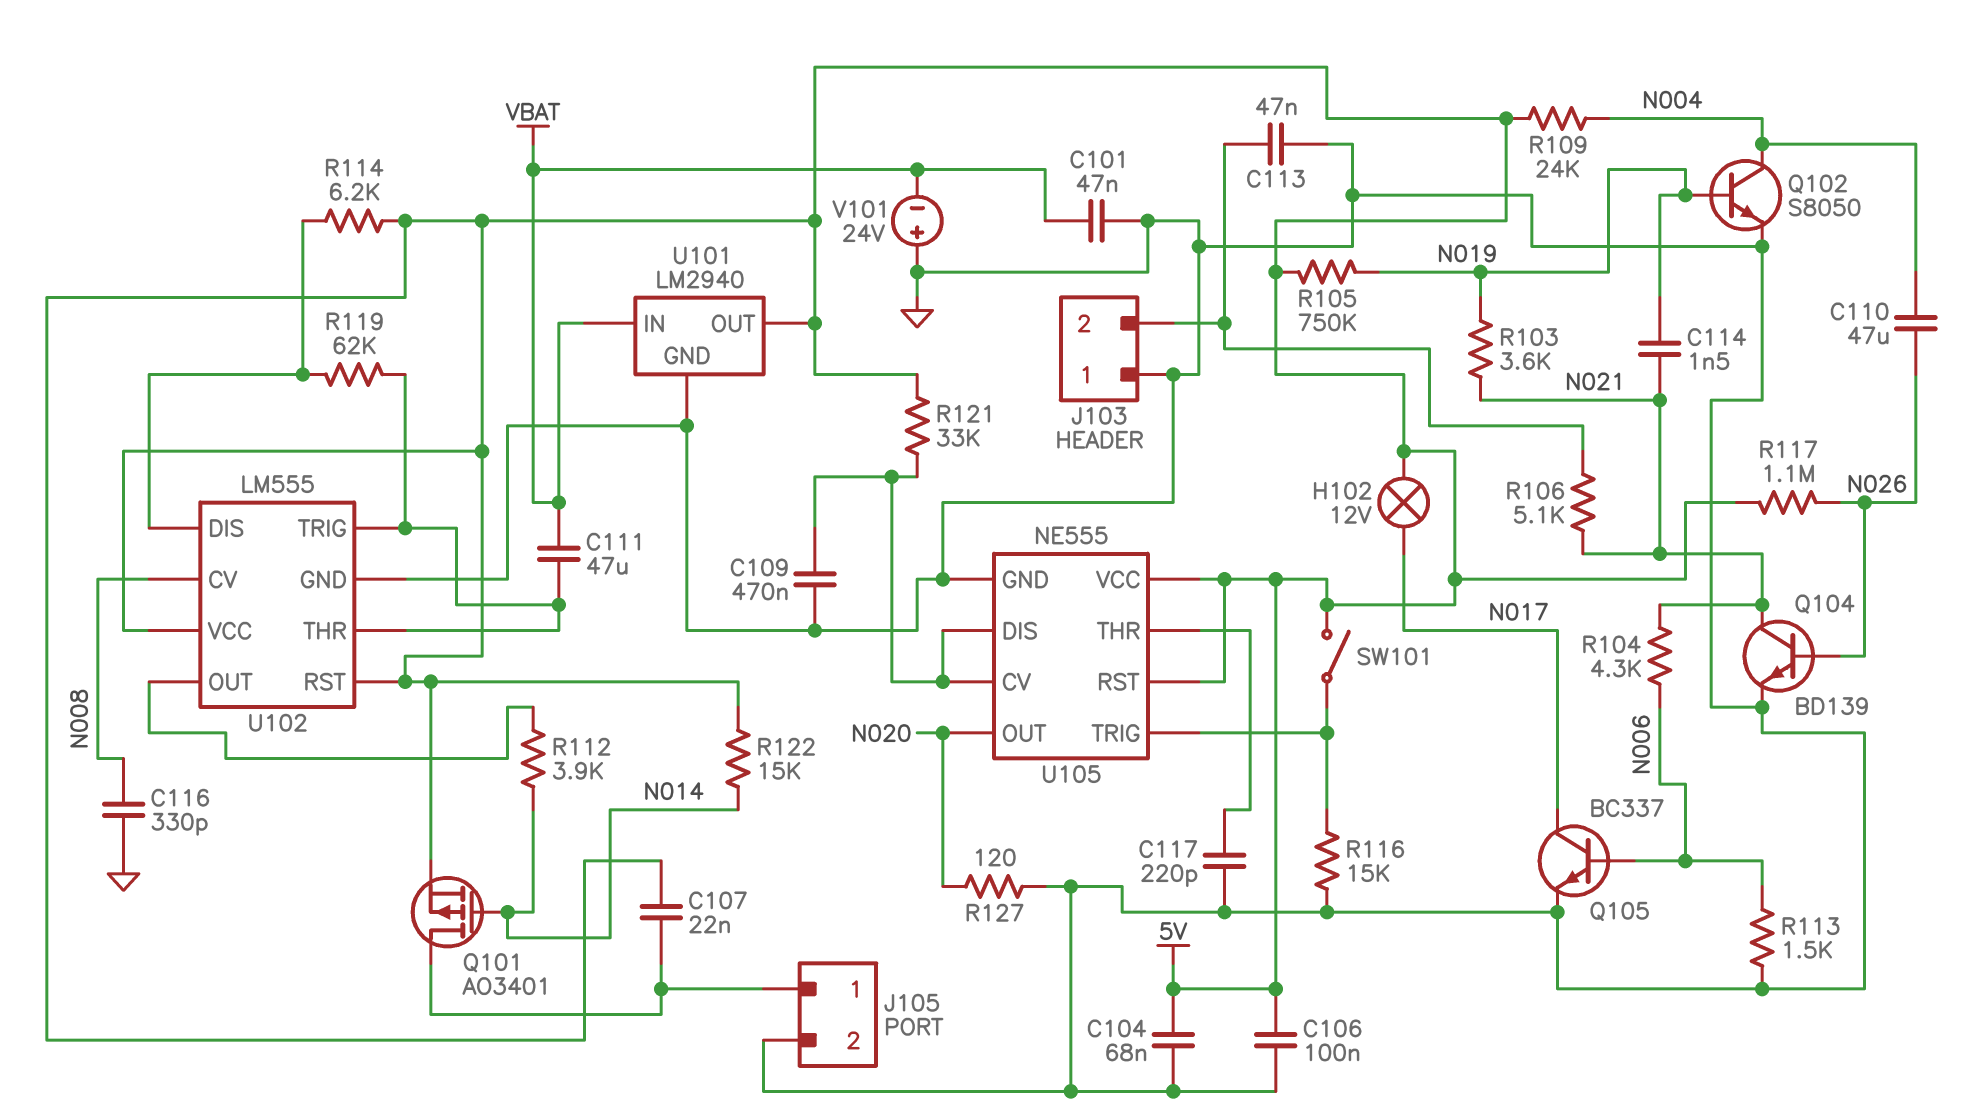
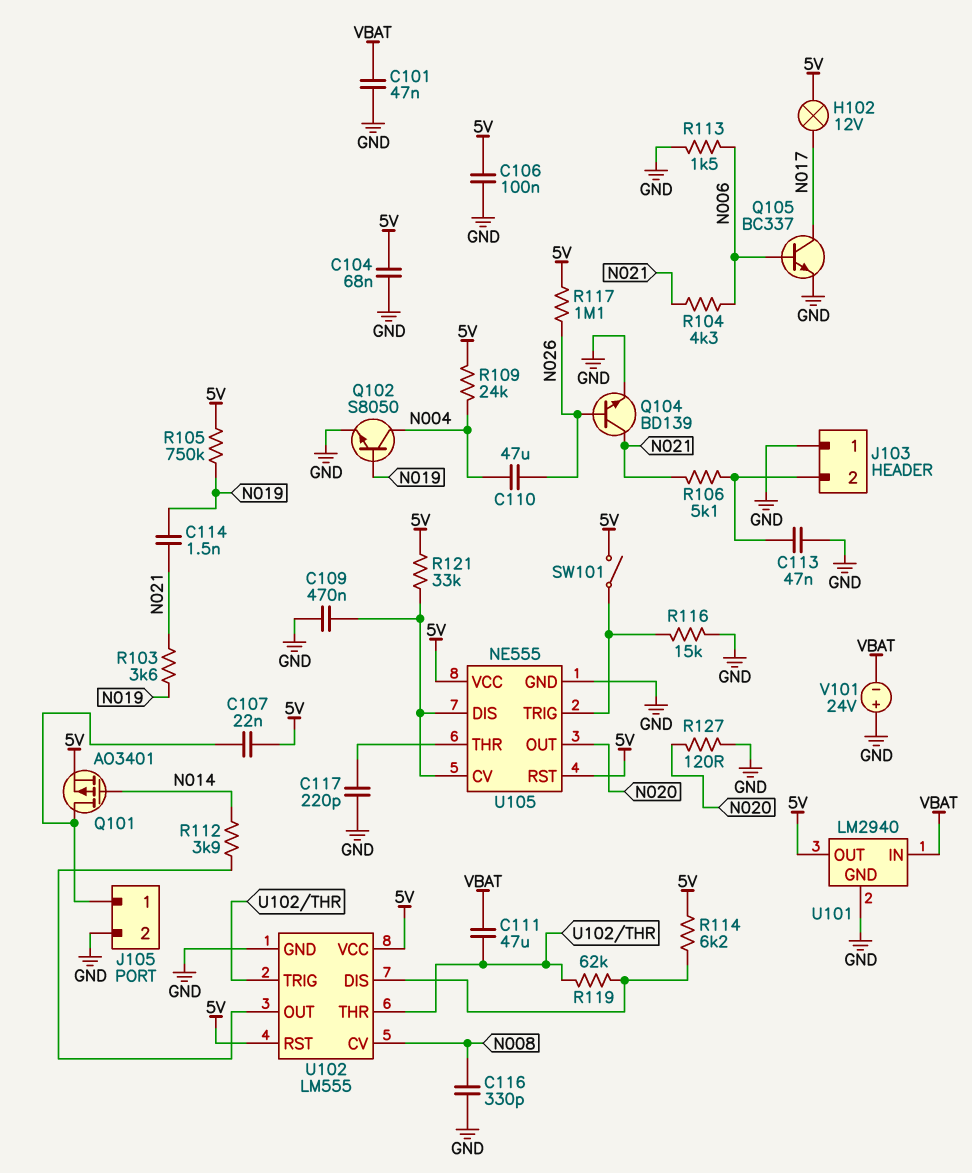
R122: 15k (5V, N014) -> none

